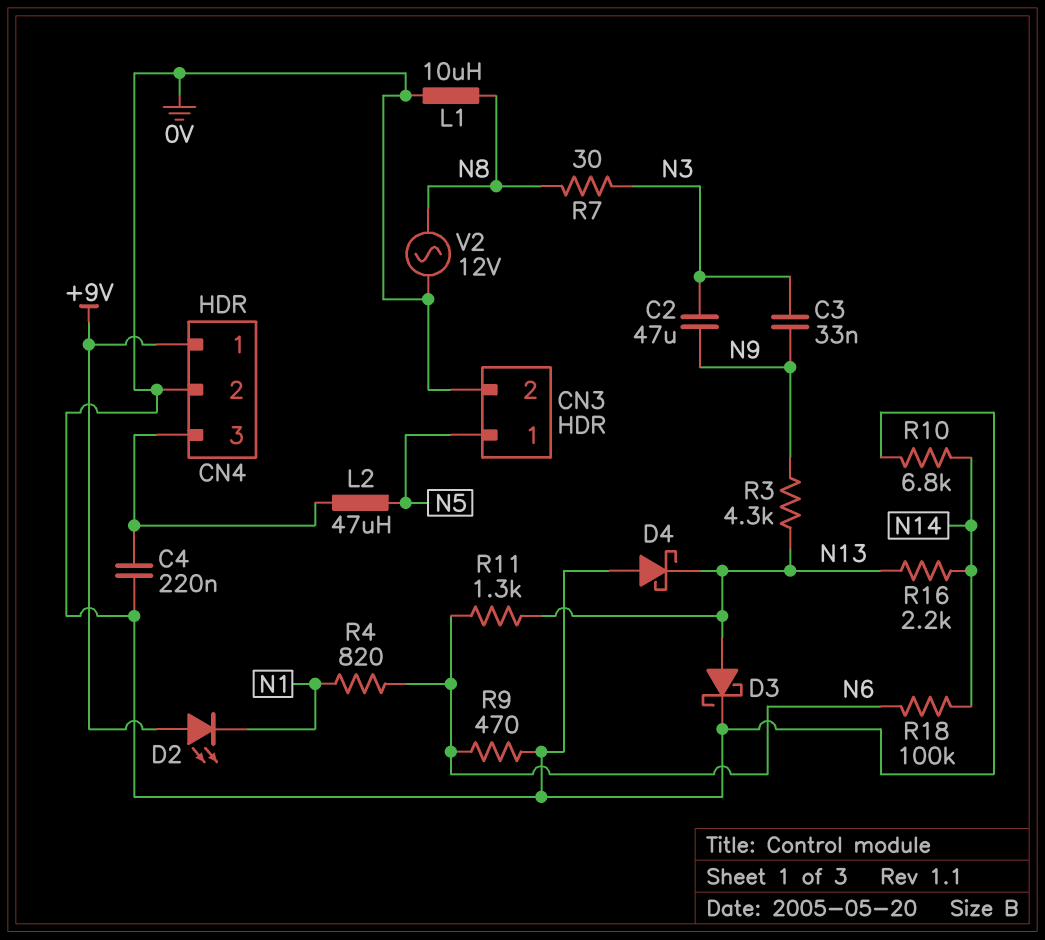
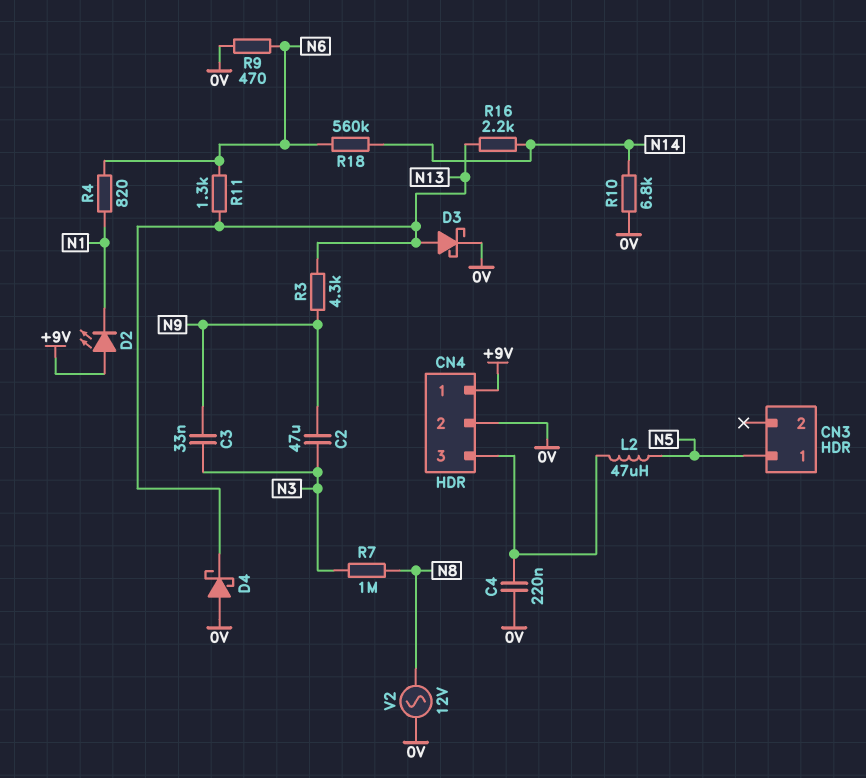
CN3 pin 2: 0V -> none
L1: 10uH (0V, N8) -> none
R7: 30 (N3, N8) -> 1M (N3, N8)
R18: 100k (N6, N14) -> 560k (N6, N14)

